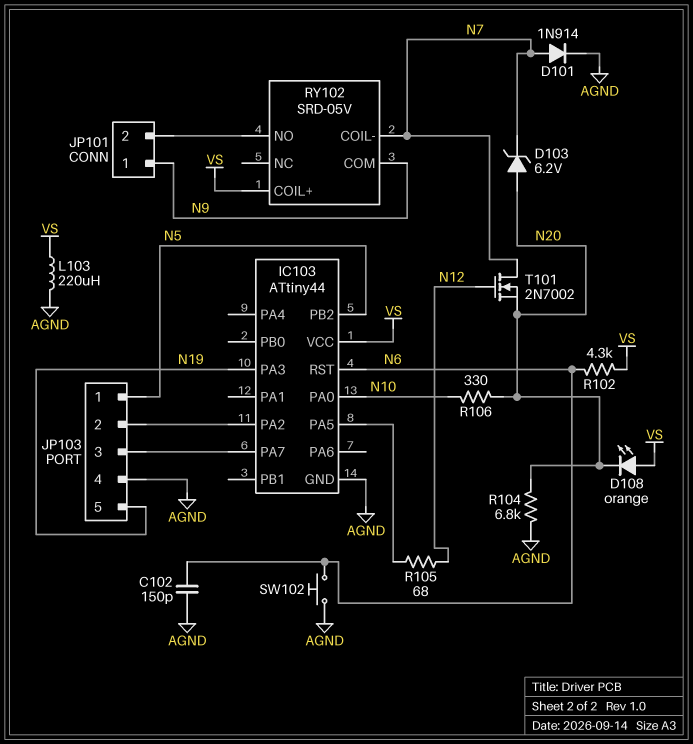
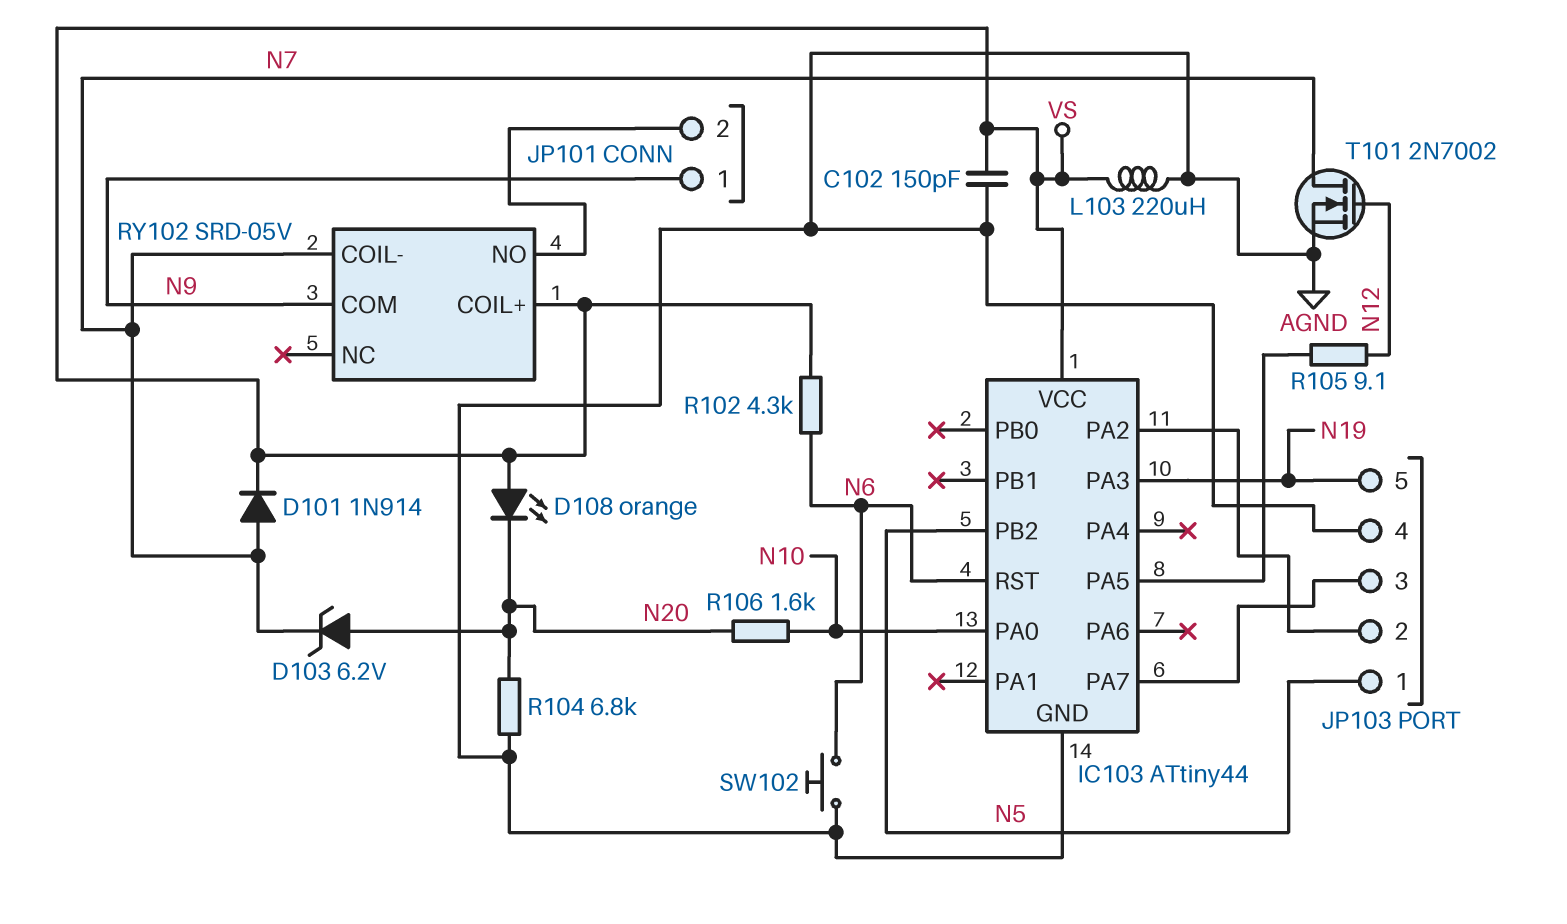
C102: 150pF (AGND, N6) -> 150pF (AGND, VS)
D101: diode 1N914 (A N7, K AGND) -> diode 1N914 (A N7, K VS)
R105: 68 (IC103/PA5, N12) -> 9.1 (IC103/PA5, N12)
R106: 330 (N10, N20) -> 1.6k (N10, N20)
T101: NMOS 2N7002 (G N12, D N7, S N20) -> NMOS 2N7002 (G N12, D N7, S AGND)

